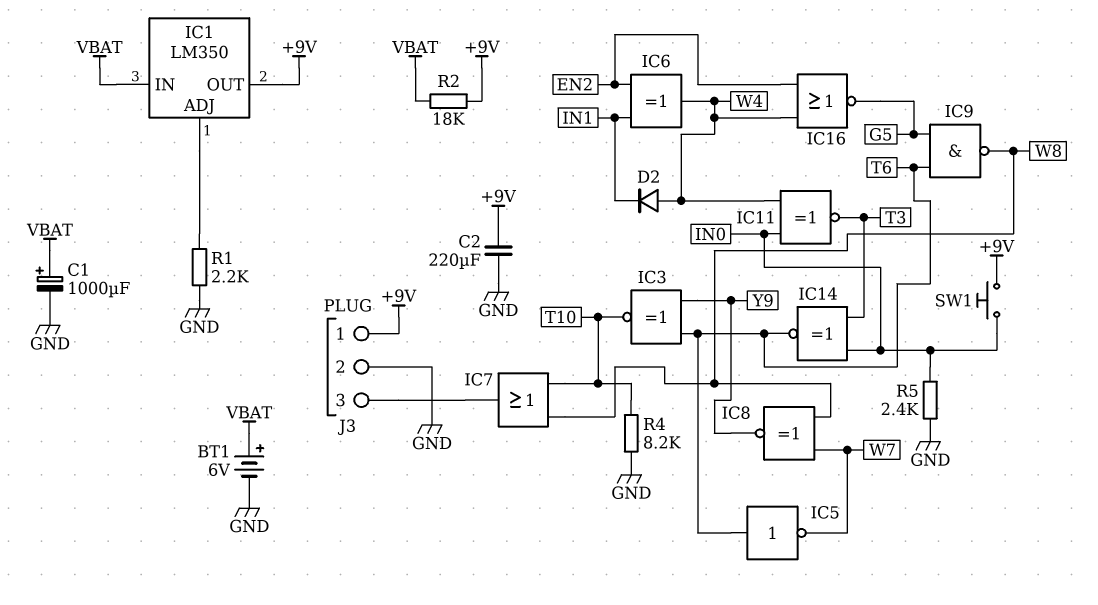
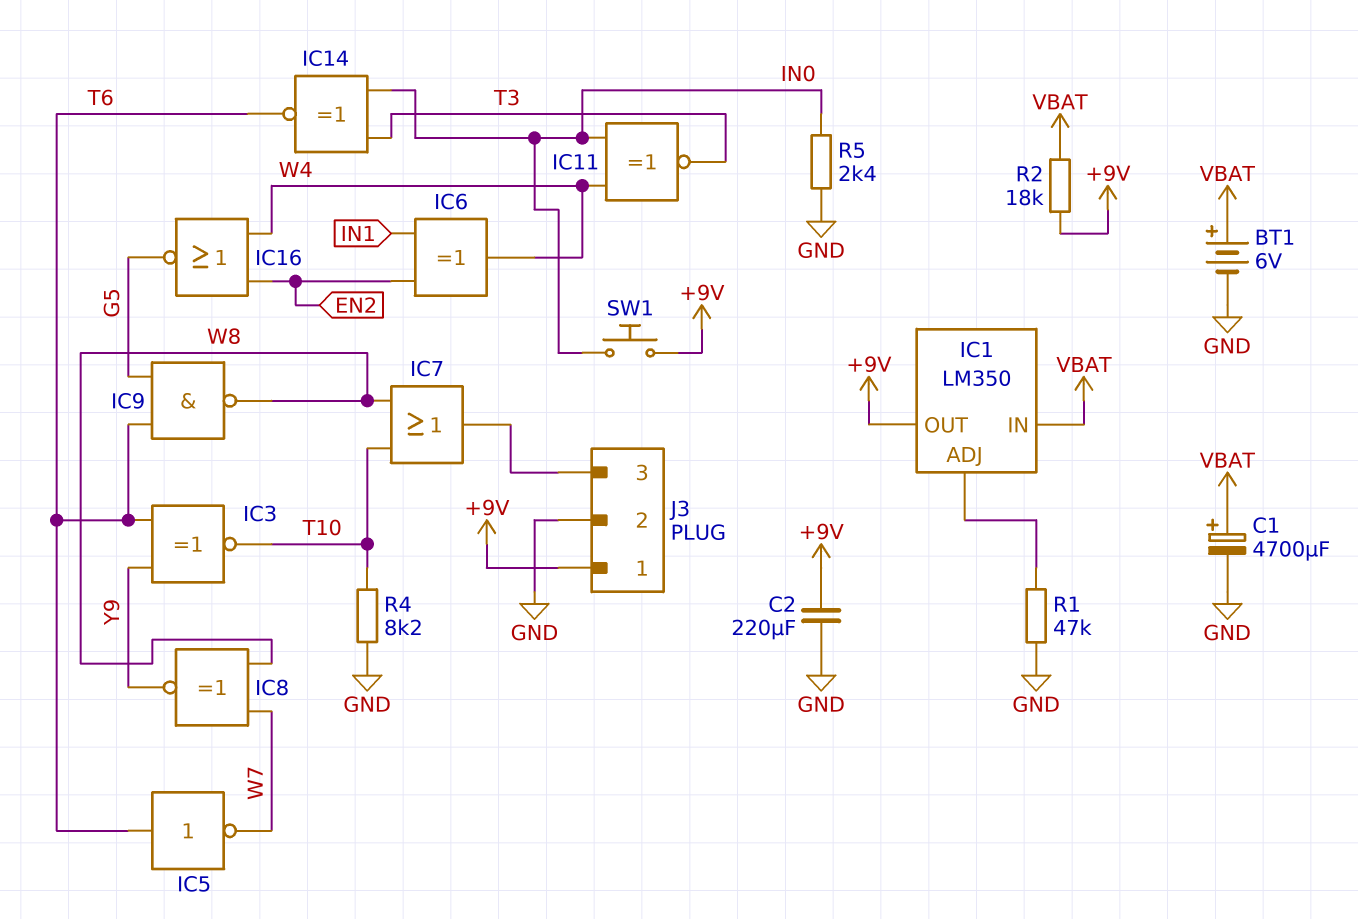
C1: 1000uF (plus VBAT, minus GND) -> 4700uF (plus VBAT, minus GND)
D2: diode (A W4, K IN1) -> none
R1: 2.2k (GND, IC1/ADJ) -> 47k (GND, IC1/ADJ)

